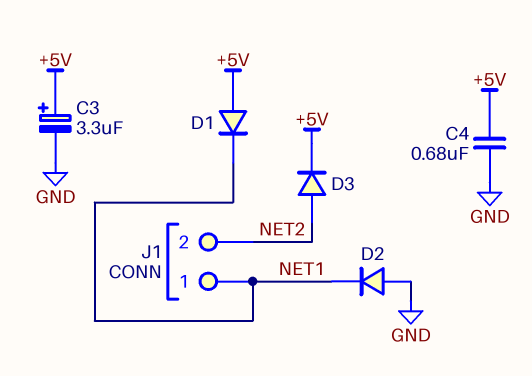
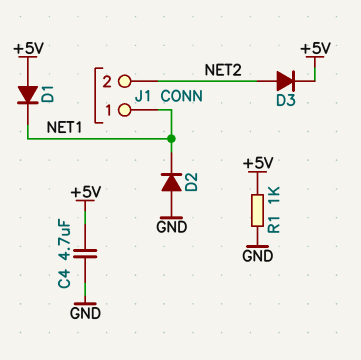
C3: 3.3uF (plus +5V, minus GND) -> none
C4: 680nF (+5V, GND) -> 4.7uF (+5V, GND)
R1: none -> 1k (+5V, GND)

